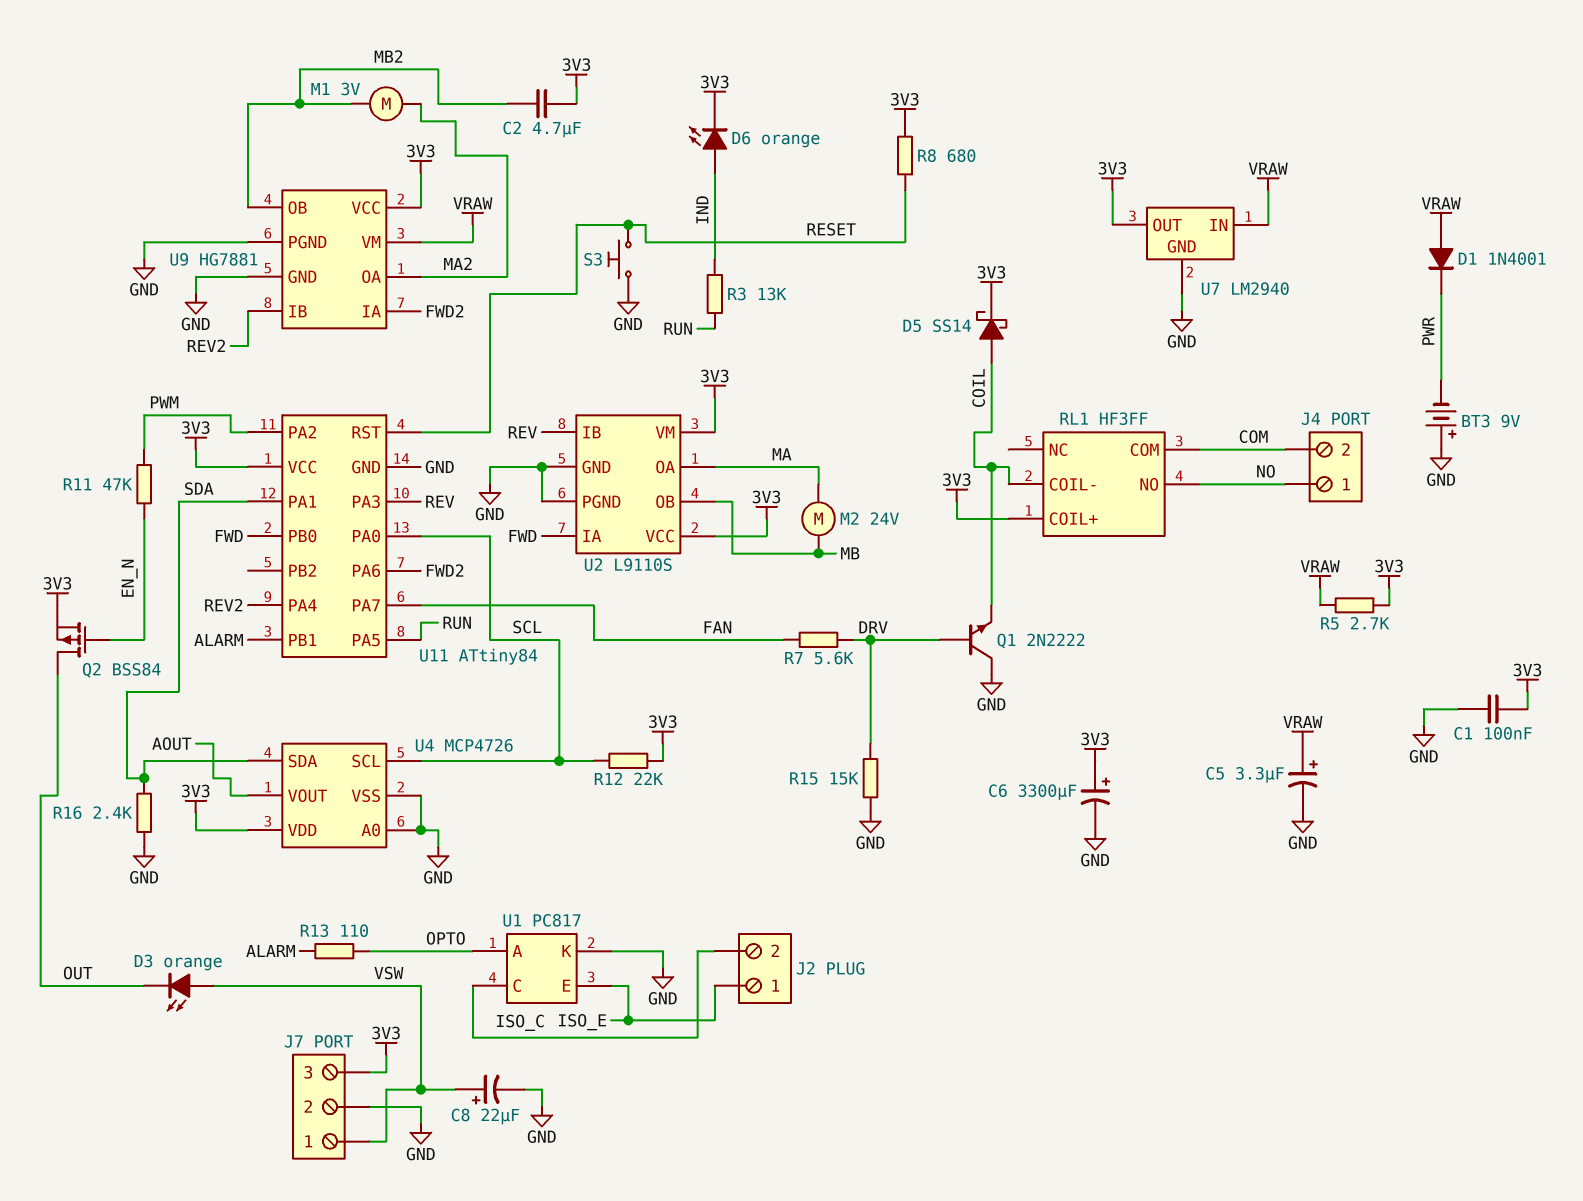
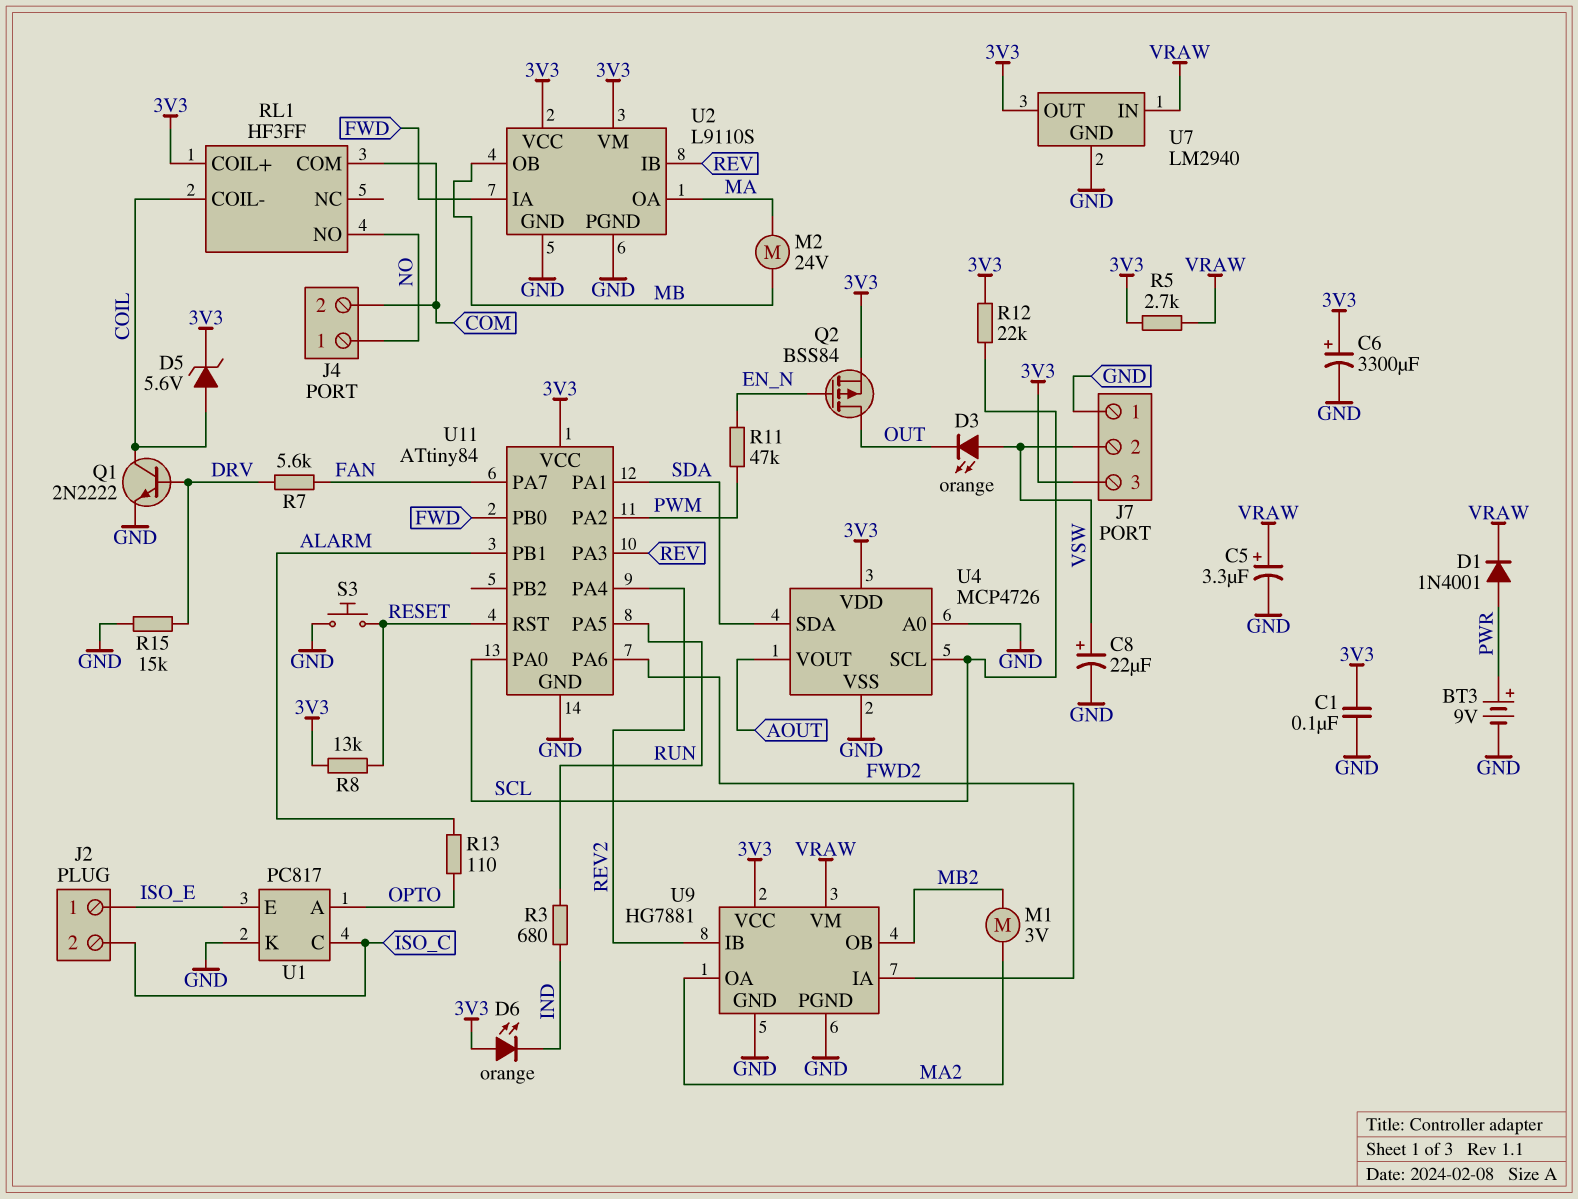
BT3: 9V (plus GND, minus PWR) -> 9V (plus PWR, minus GND)
C2: 4.7uF (3V3, MB2) -> none
D1: diode 1N4001 (A VRAW, K PWR) -> diode 1N4001 (A PWR, K VRAW)
D5: schottky SS14 (A COIL, K 3V3) -> zener 5.6V (A COIL, K 3V3)
D6: LED orange (A IND, K 3V3) -> LED orange (A 3V3, K IND)
J7 pin 1: VSW -> GND
J7 pin 2: GND -> VSW
Q1: NPN 2N2222 (B DRV, C GND, E COIL) -> NPN 2N2222 (B DRV, C COIL, E GND)
R3: 13k (IND, RUN) -> 680 (IND, RUN)
R8: 680 (3V3, RESET) -> 13k (3V3, RESET)
R16: 2.4k (GND, SDA) -> none

